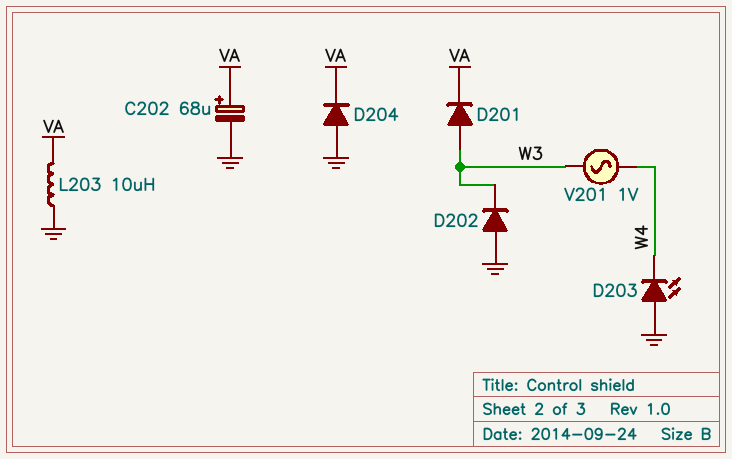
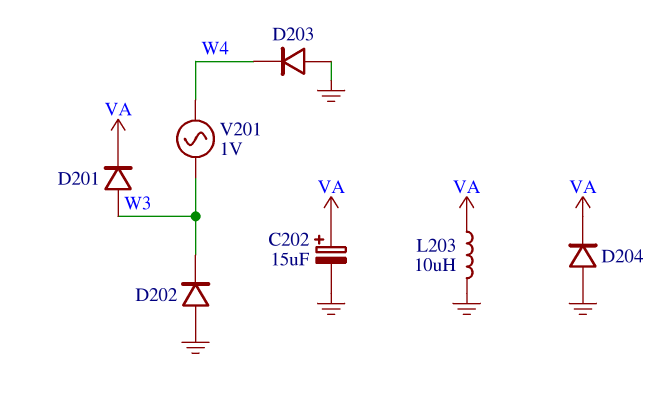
C202: 68uF (plus VA, minus GND) -> 15uF (plus VA, minus GND)
D203: LED (A GND, K W4) -> diode (A GND, K W4)

